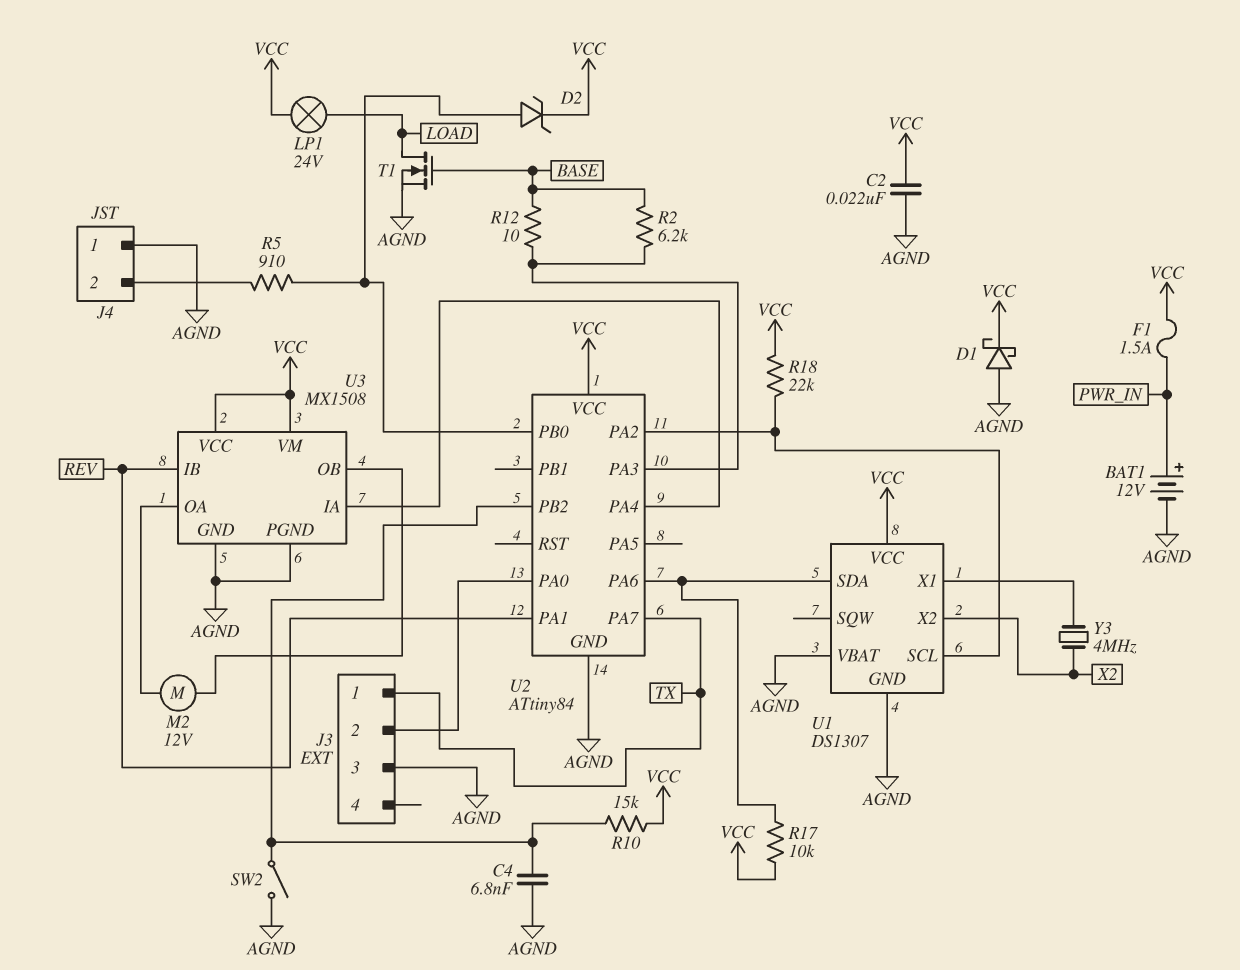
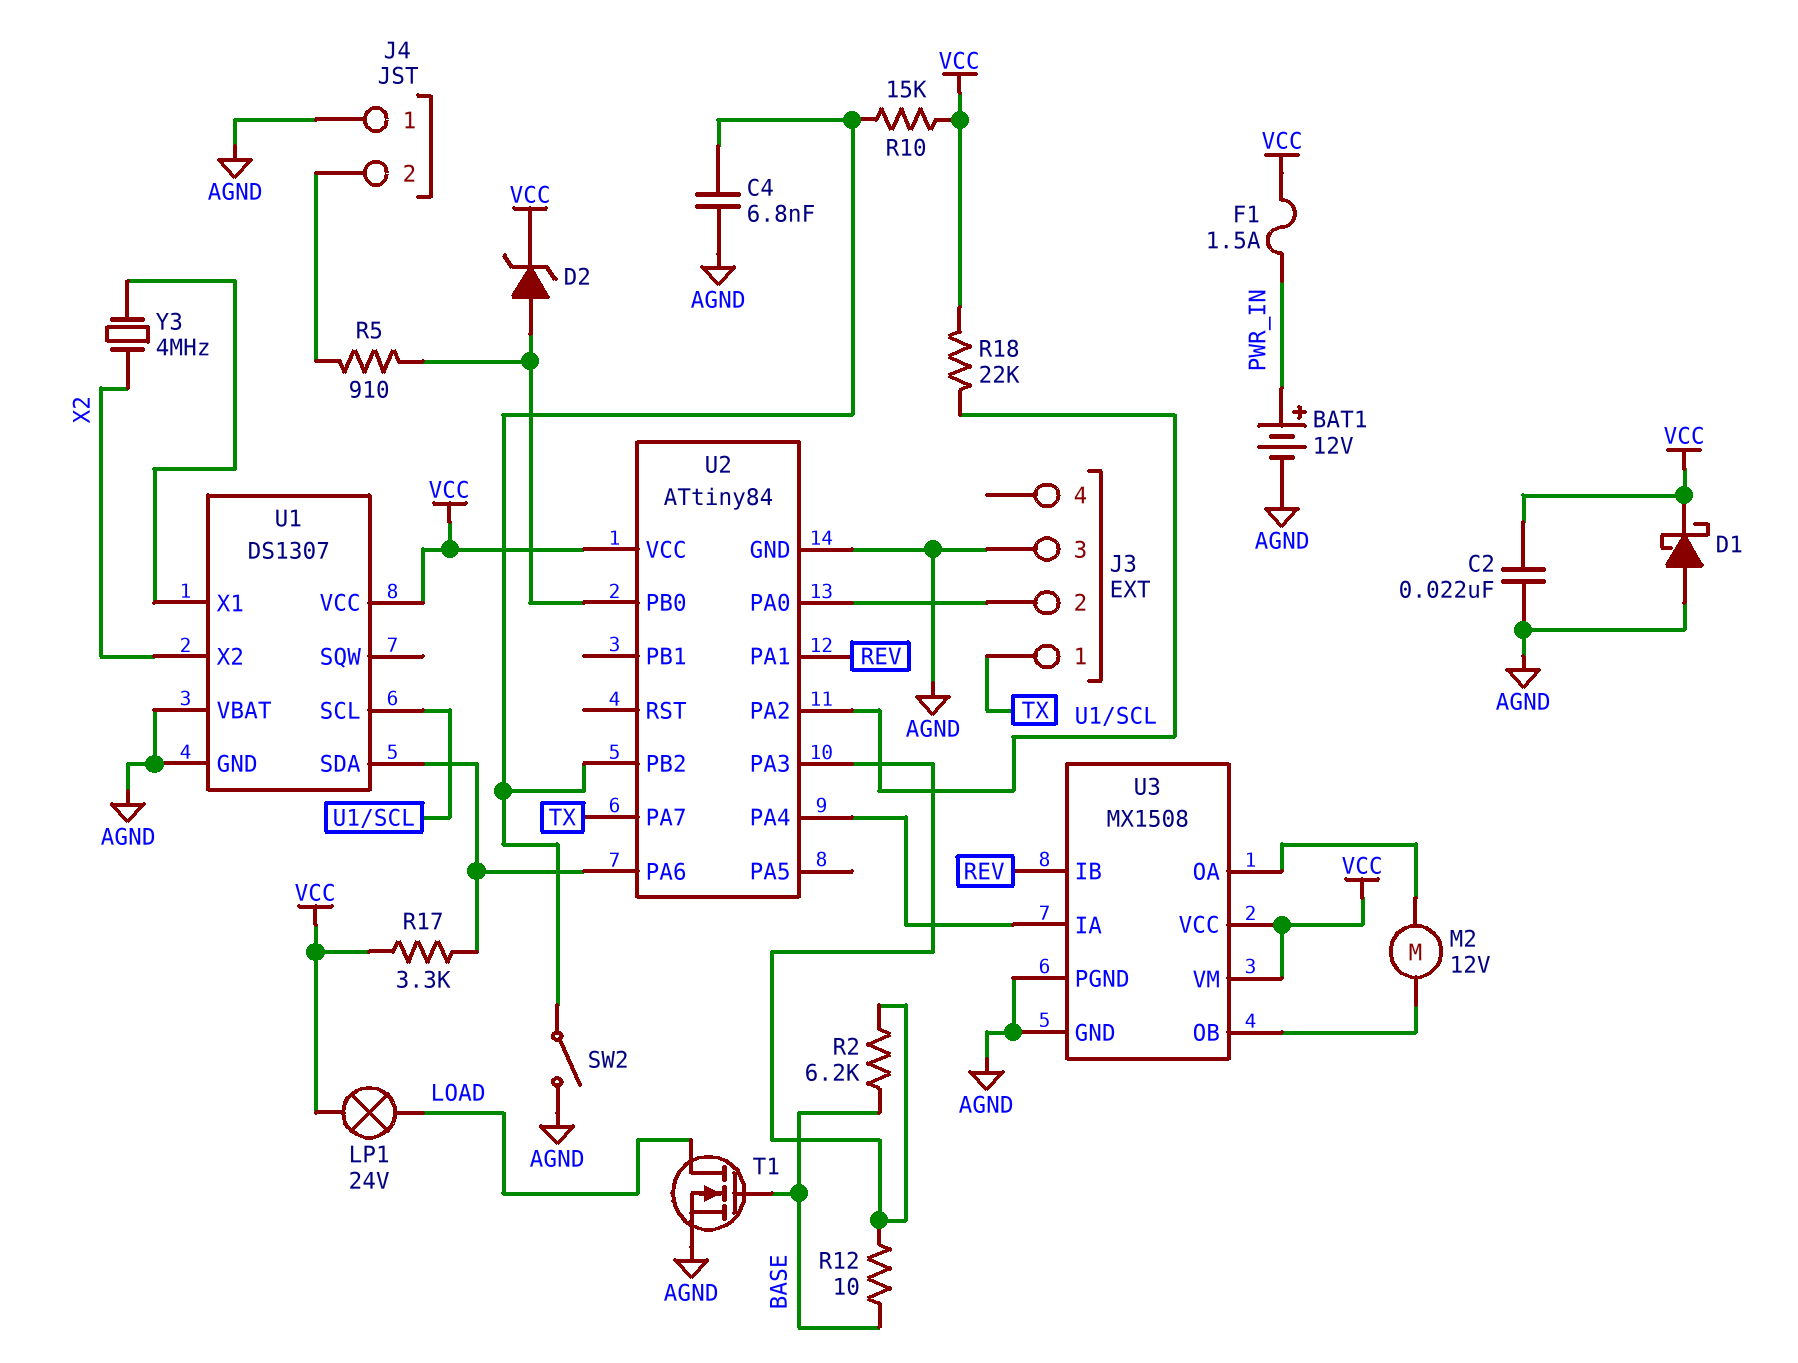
R17: 10k (U1/SDA, VCC) -> 3.3k (U1/SDA, VCC)

